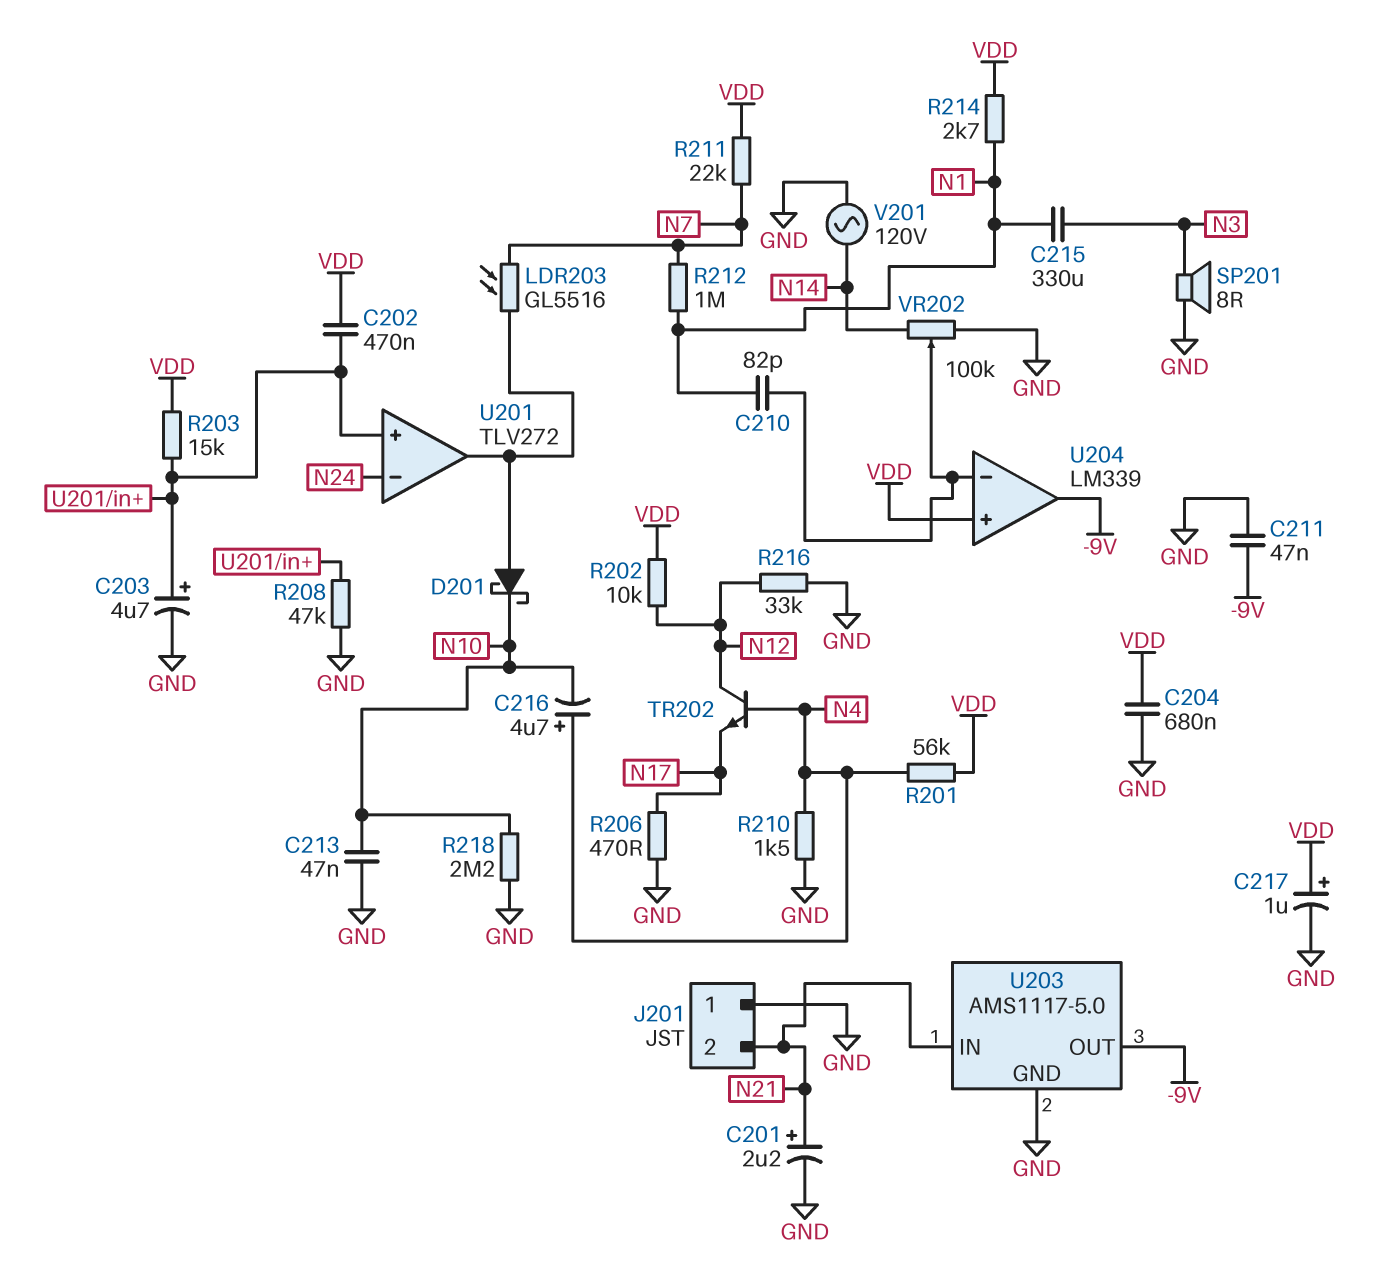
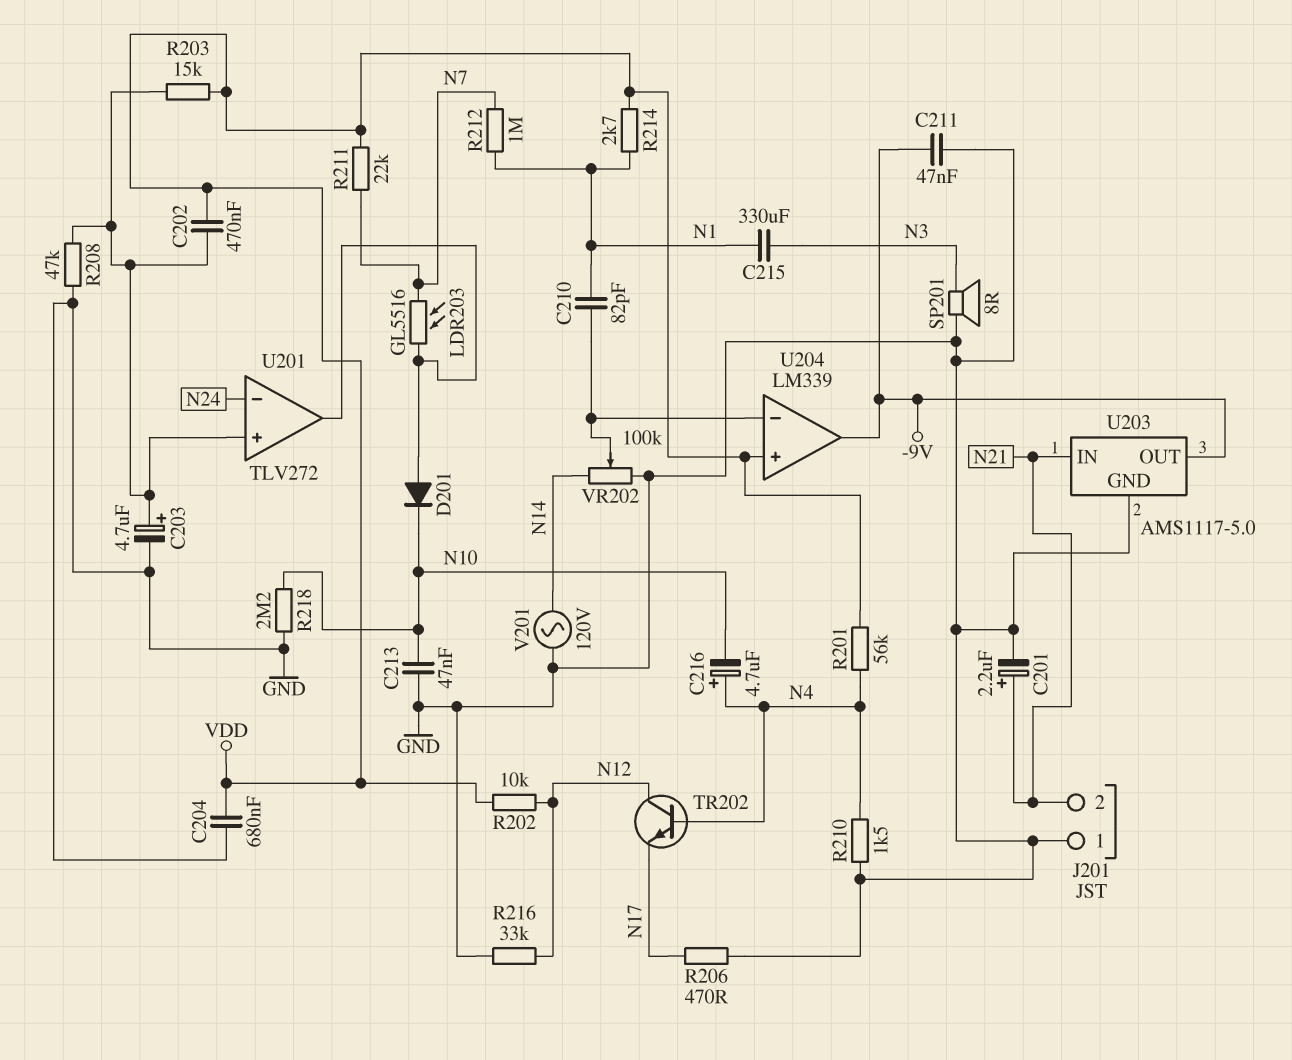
C217: 1uF (plus VDD, minus GND) -> none
D201: schottky (A U201/out, K N10) -> diode (A U201/out, K N10)

